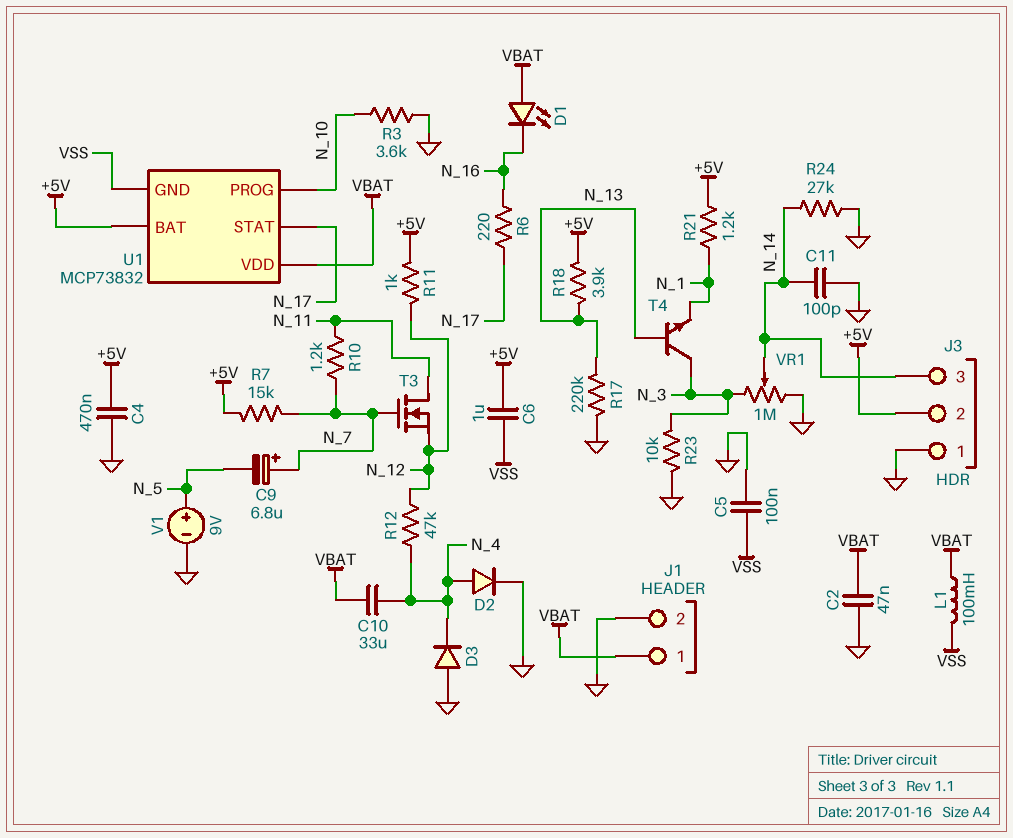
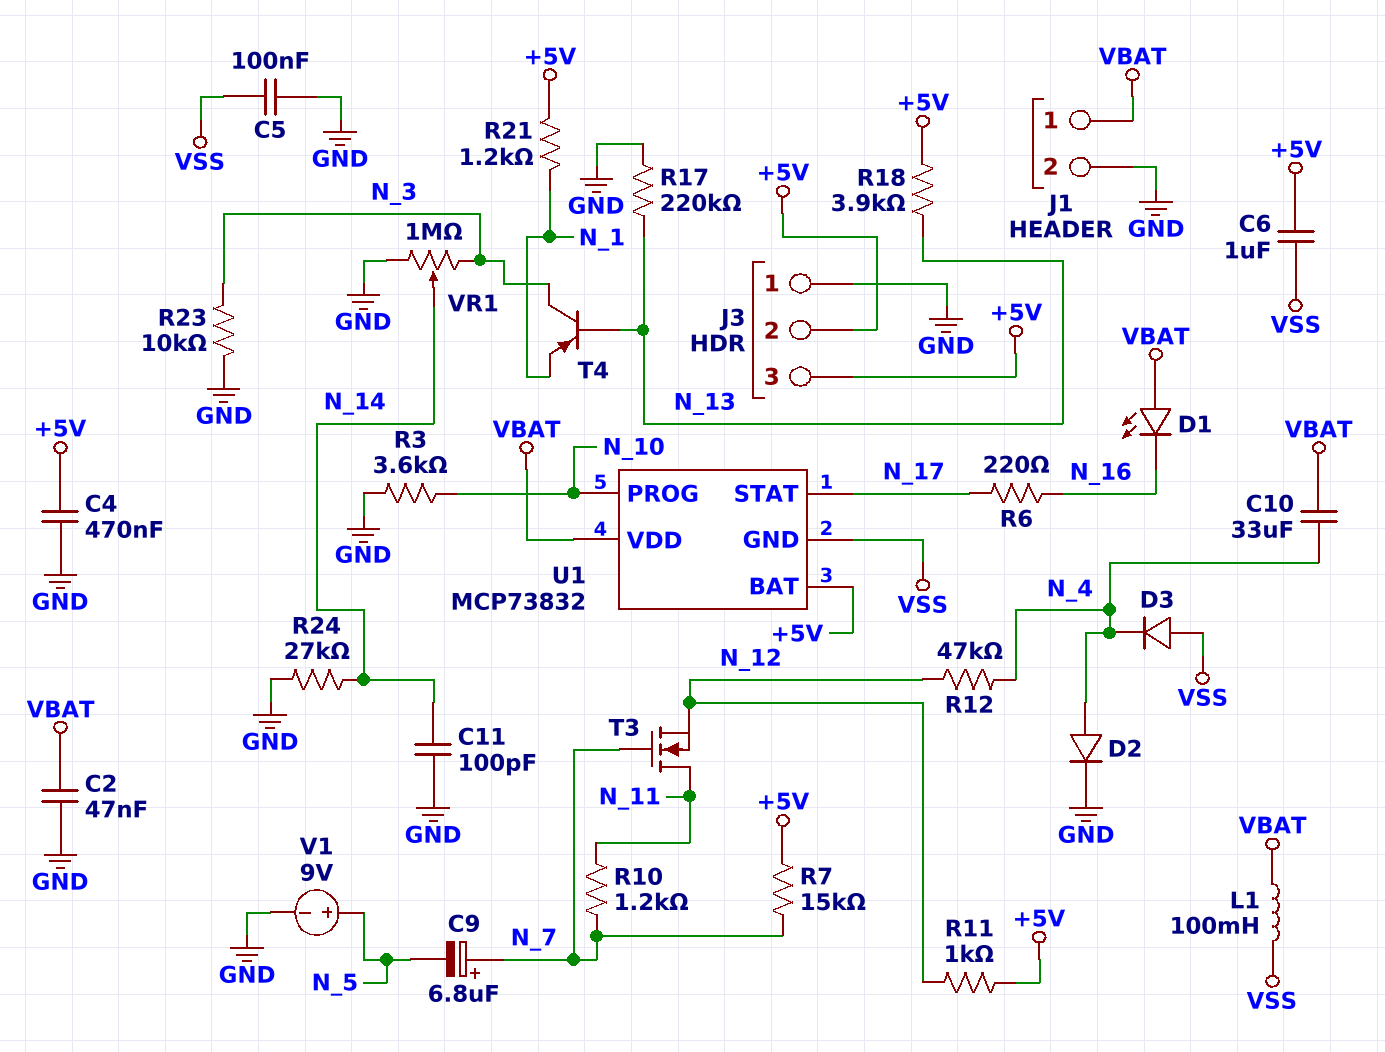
D3: diode (A GND, K N_4) -> diode (A VSS, K N_4)
J3 pin 3: N_14 -> +5V
T4: NPN (B N_13, C N_3, E N_1) -> PNP (B N_13, C N_3, E N_1)

